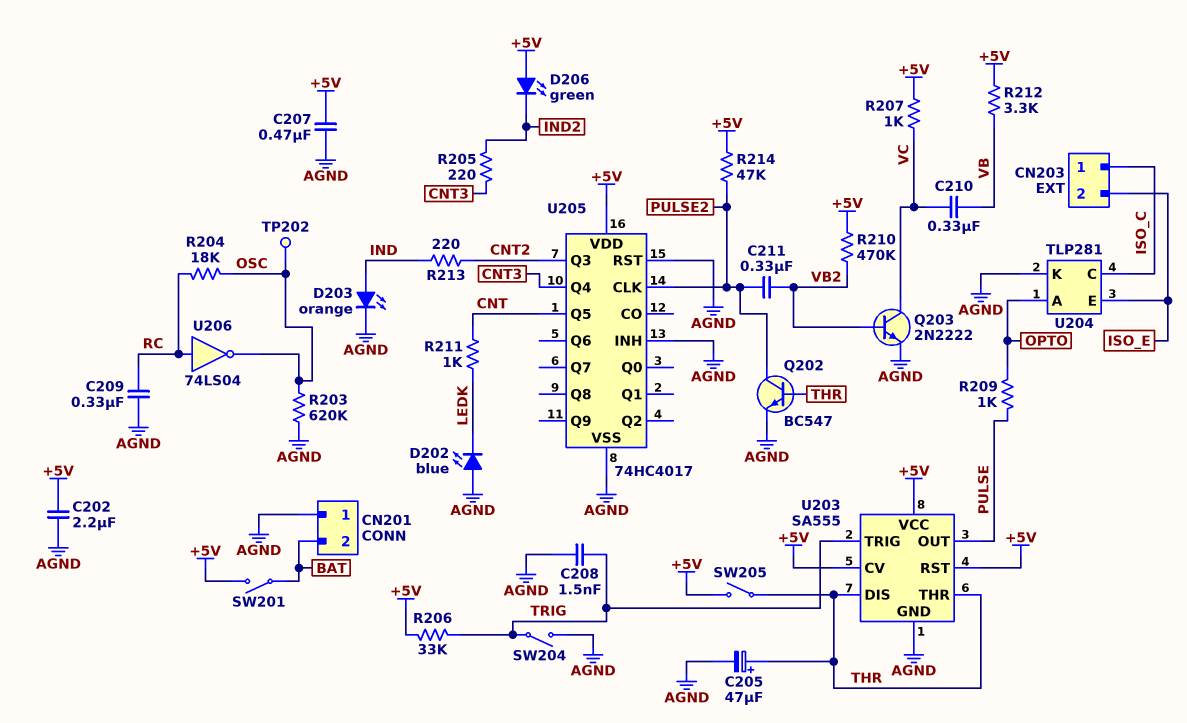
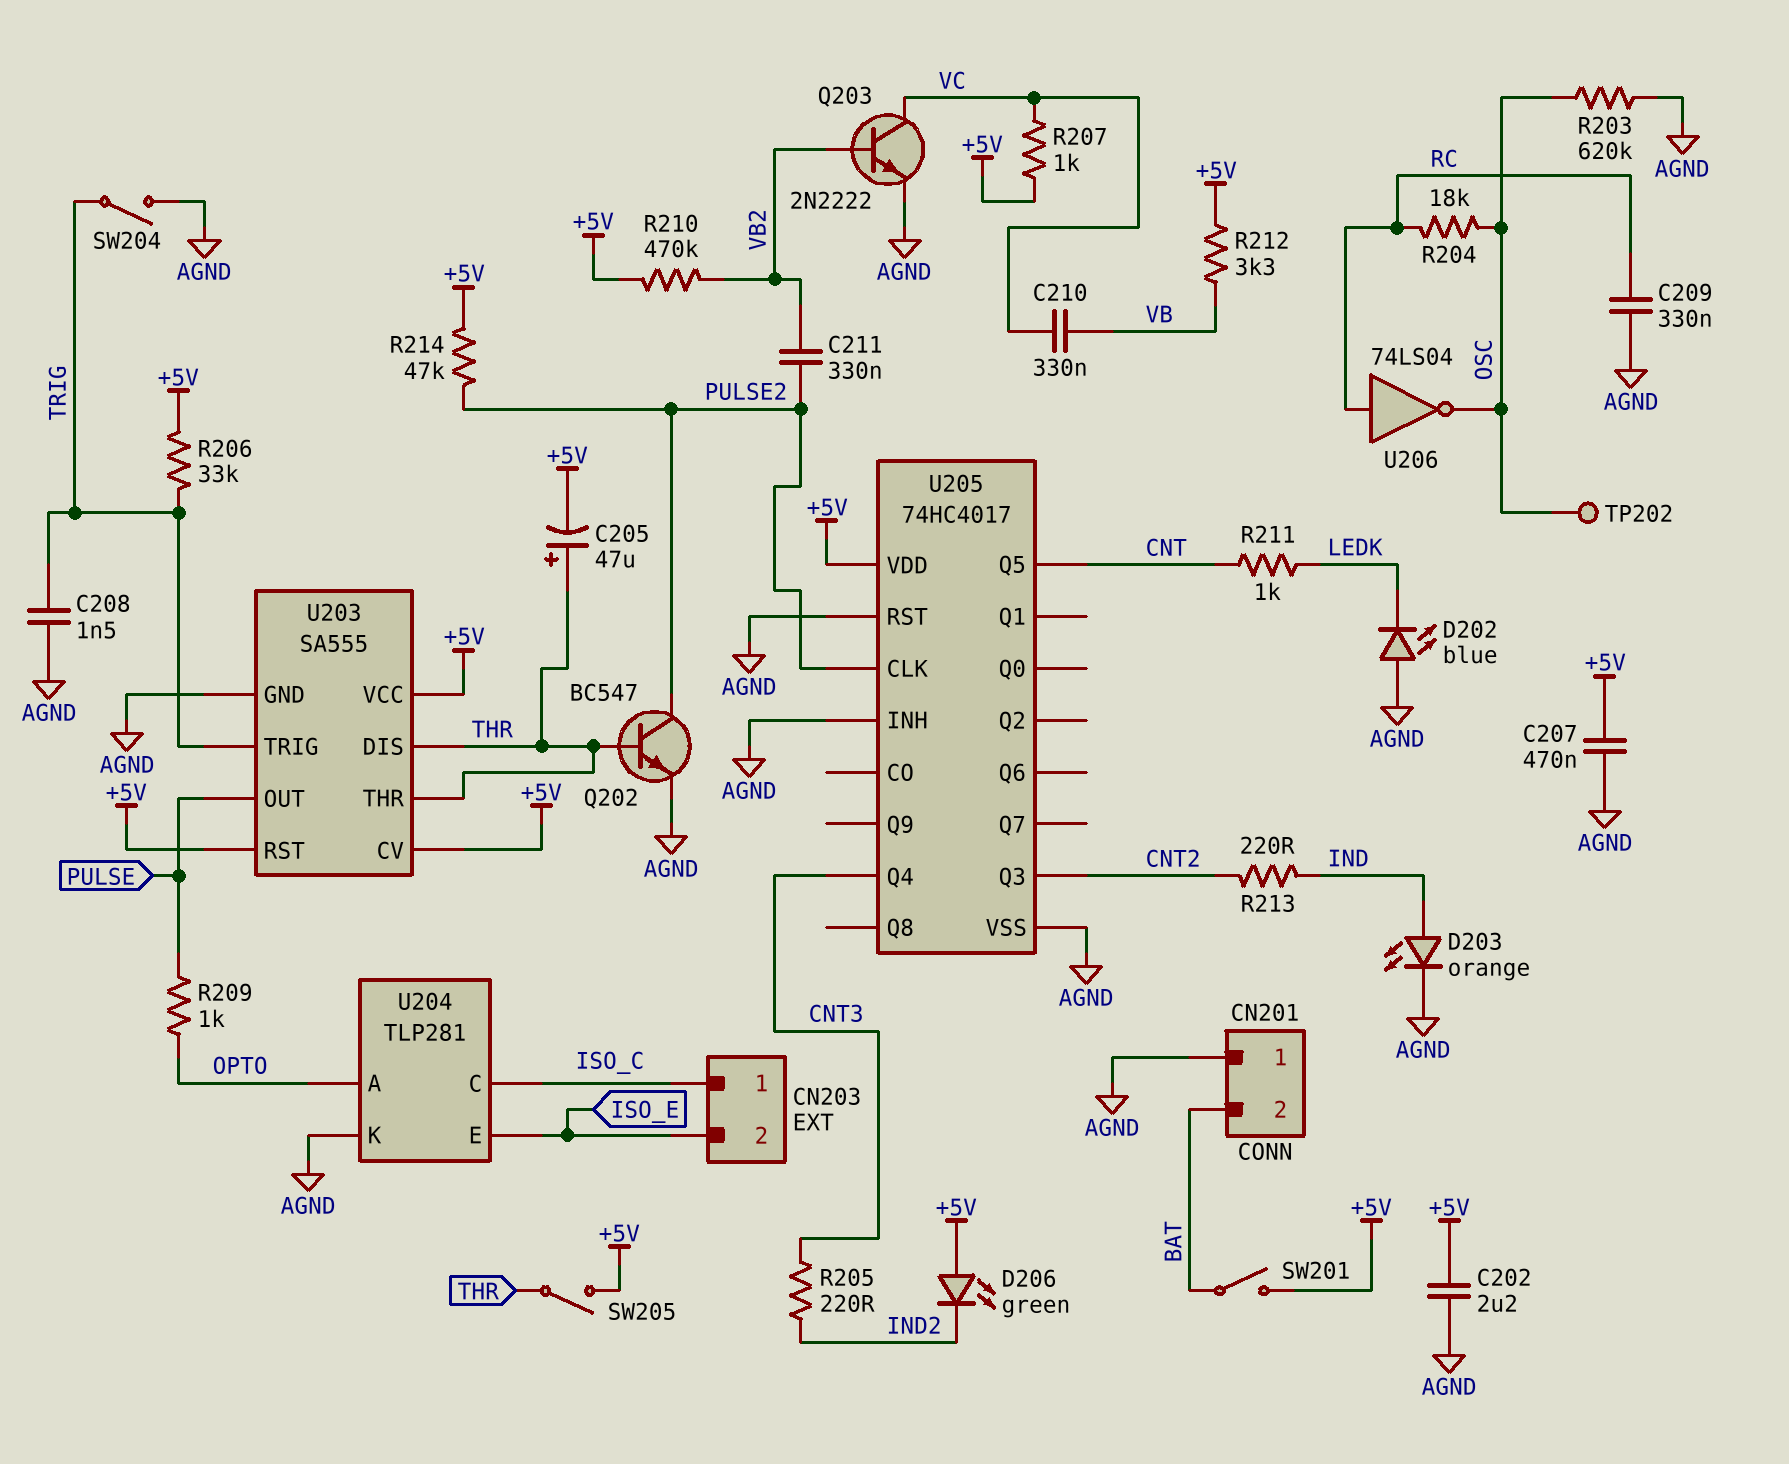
C205: 47uF (plus THR, minus AGND) -> 47uF (plus THR, minus +5V)

